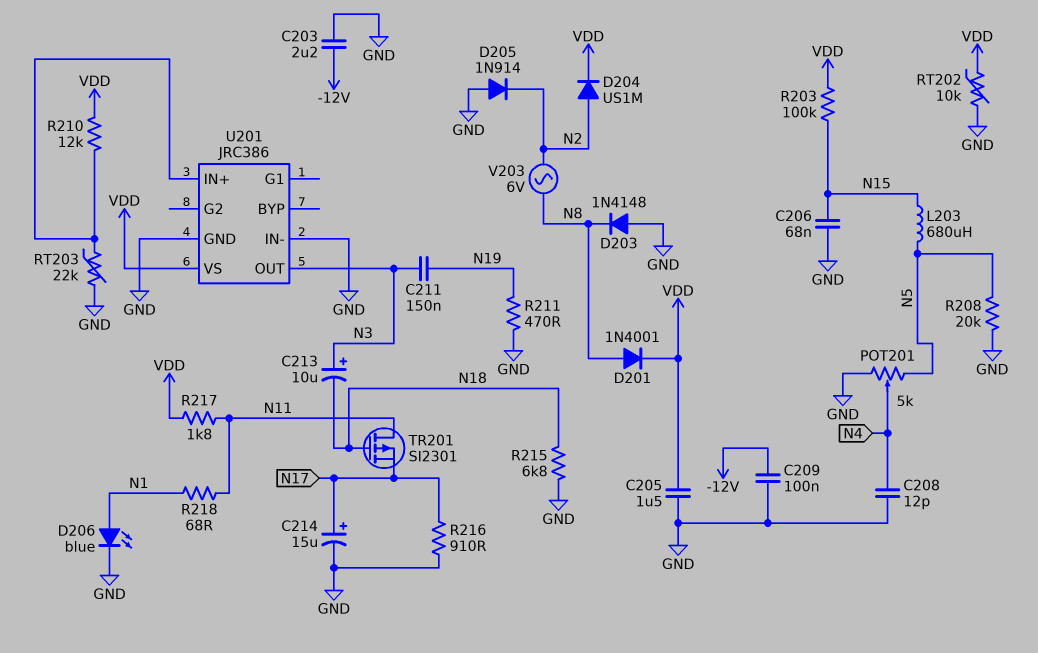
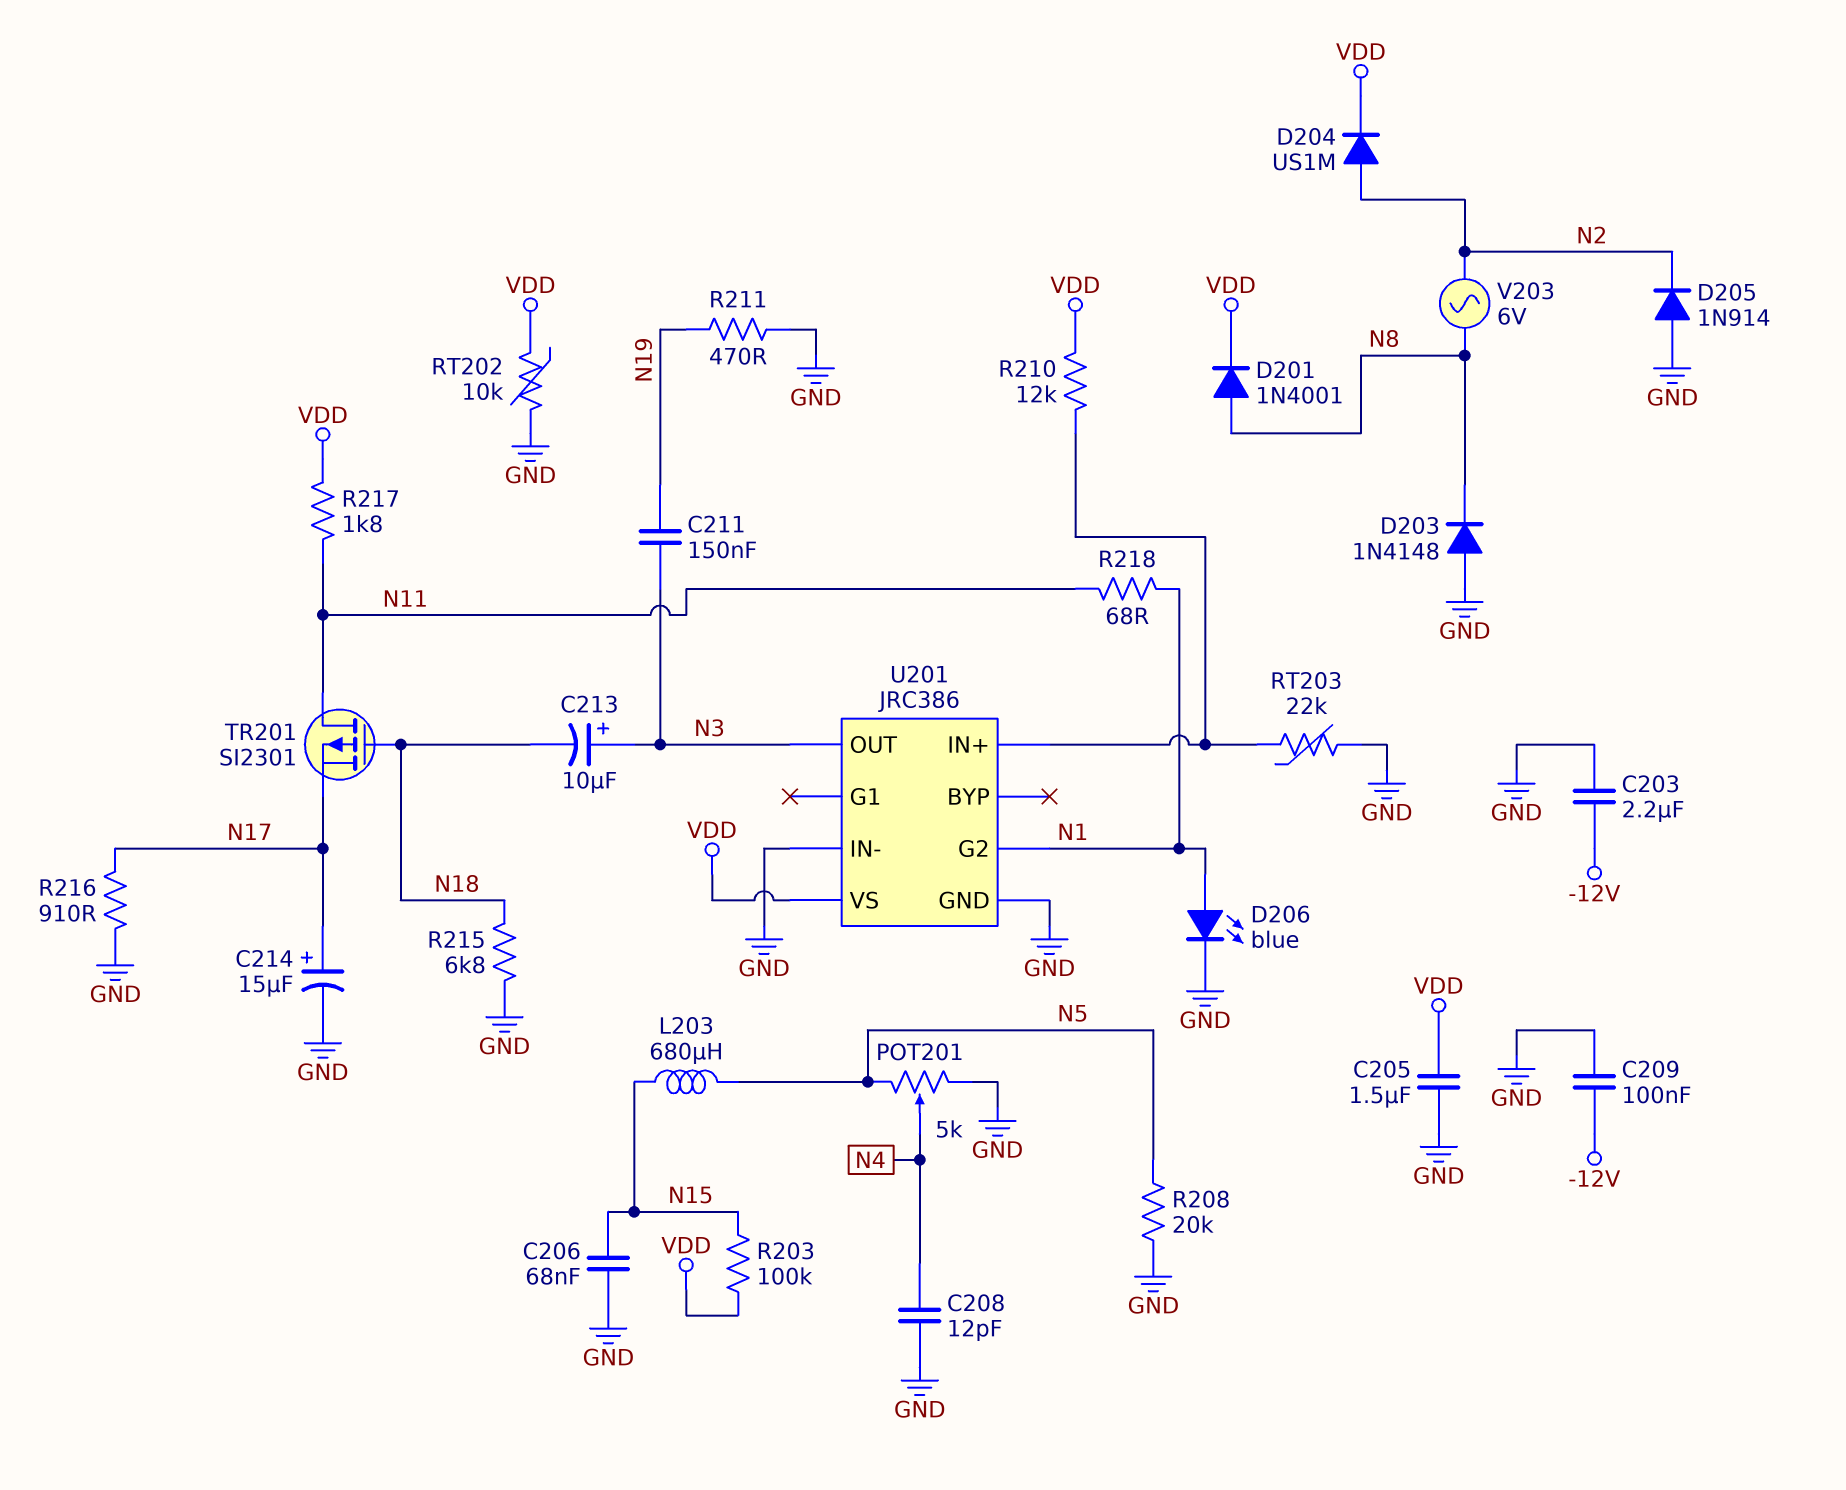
U201 pin G2: none -> N1

